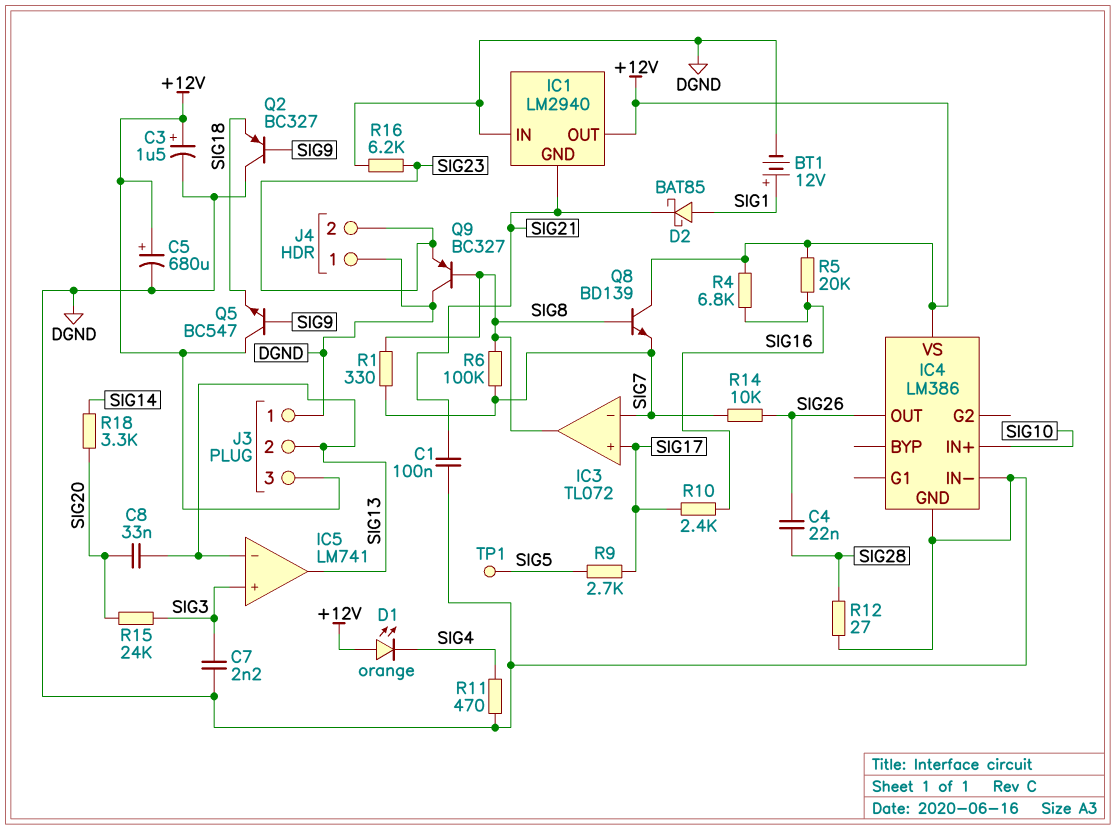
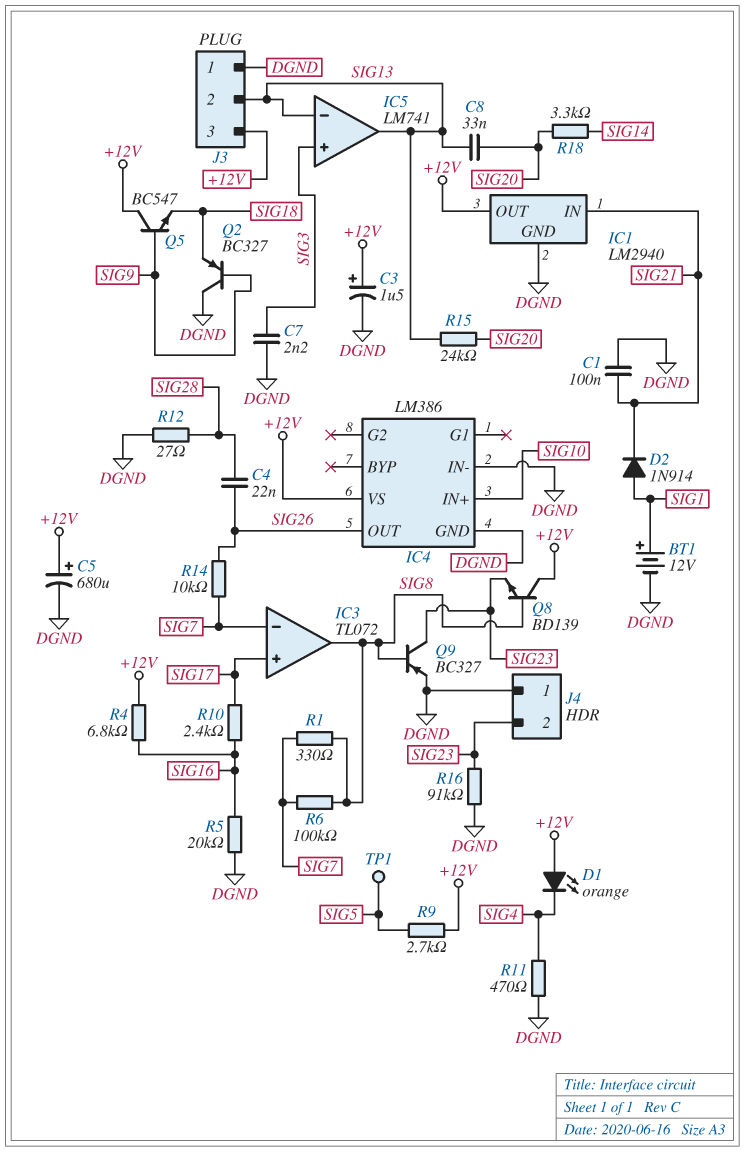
D2: schottky BAT85 (A SIG1, K SIG21) -> diode 1N914 (A SIG1, K SIG21)
IC1 pin GND: SIG21 -> DGND
IC1 pin IN: DGND -> SIG21
Q8: NPN BD139 (B SIG8, C +12V, E SIG7) -> NPN BD139 (B SIG8, C +12V, E SIG23)
Q9: PNP BC327 (B SIG8, C DGND, E SIG23) -> PNP BC327 (B SIG8, C SIG23, E DGND)
R5: 20k (+12V, SIG16) -> 20k (DGND, SIG16)
R9: 2.7k (SIG5, SIG17) -> 2.7k (+12V, SIG5)
R15: 24k (SIG3, SIG20) -> 24k (SIG13, SIG20)
R16: 6.2k (DGND, SIG23) -> 91k (DGND, SIG23)

